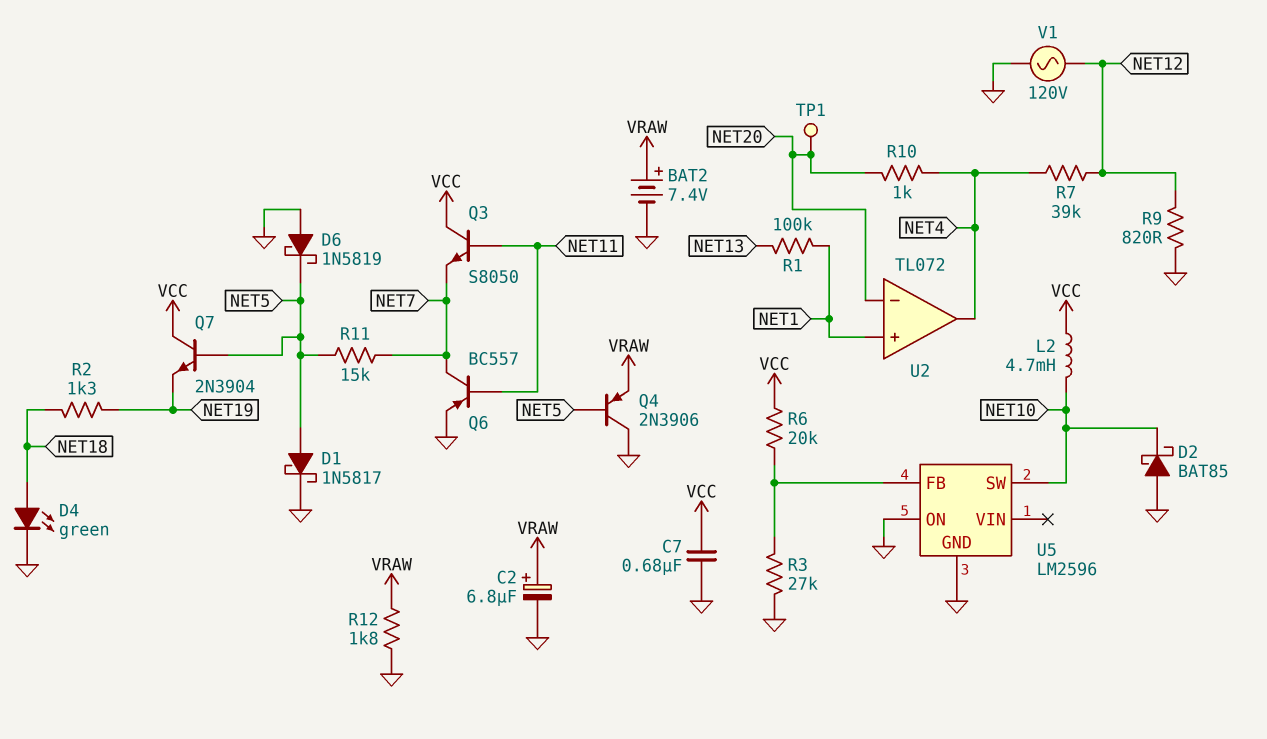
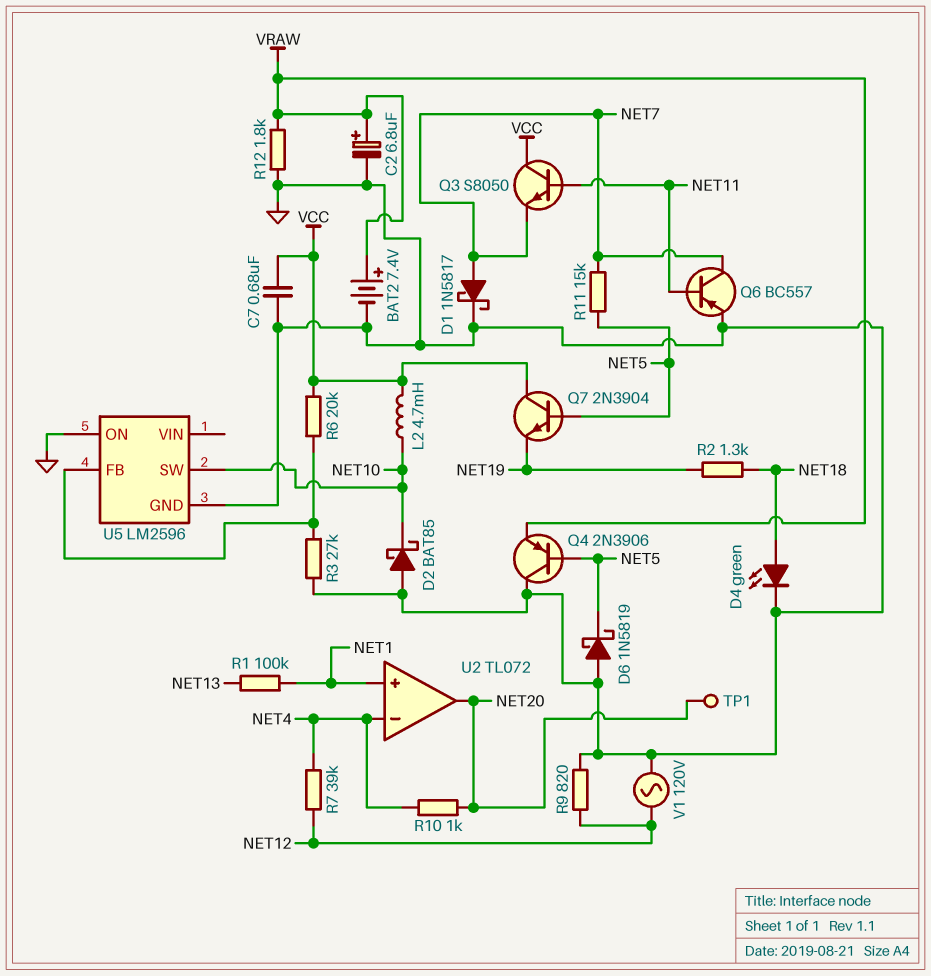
D1: schottky 1N5817 (A NET5, K GND) -> schottky 1N5817 (A NET7, K GND)
U2 pin in-: NET20 -> NET4
U2 pin out: NET4 -> NET20

